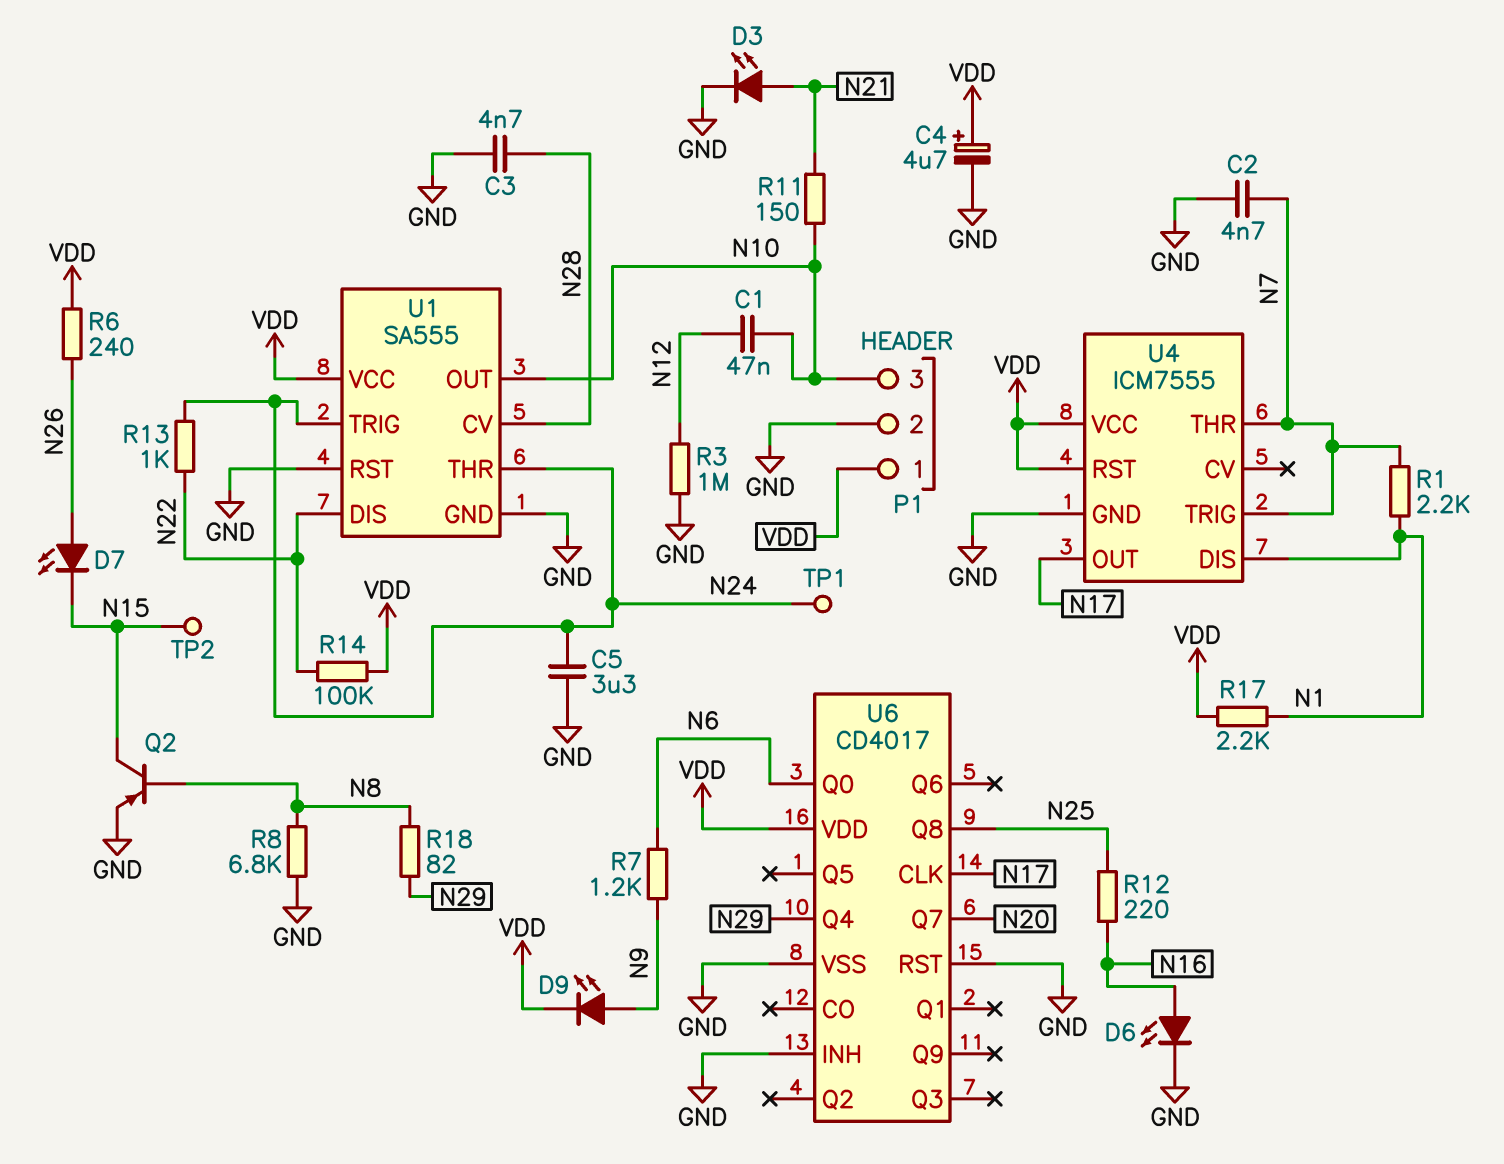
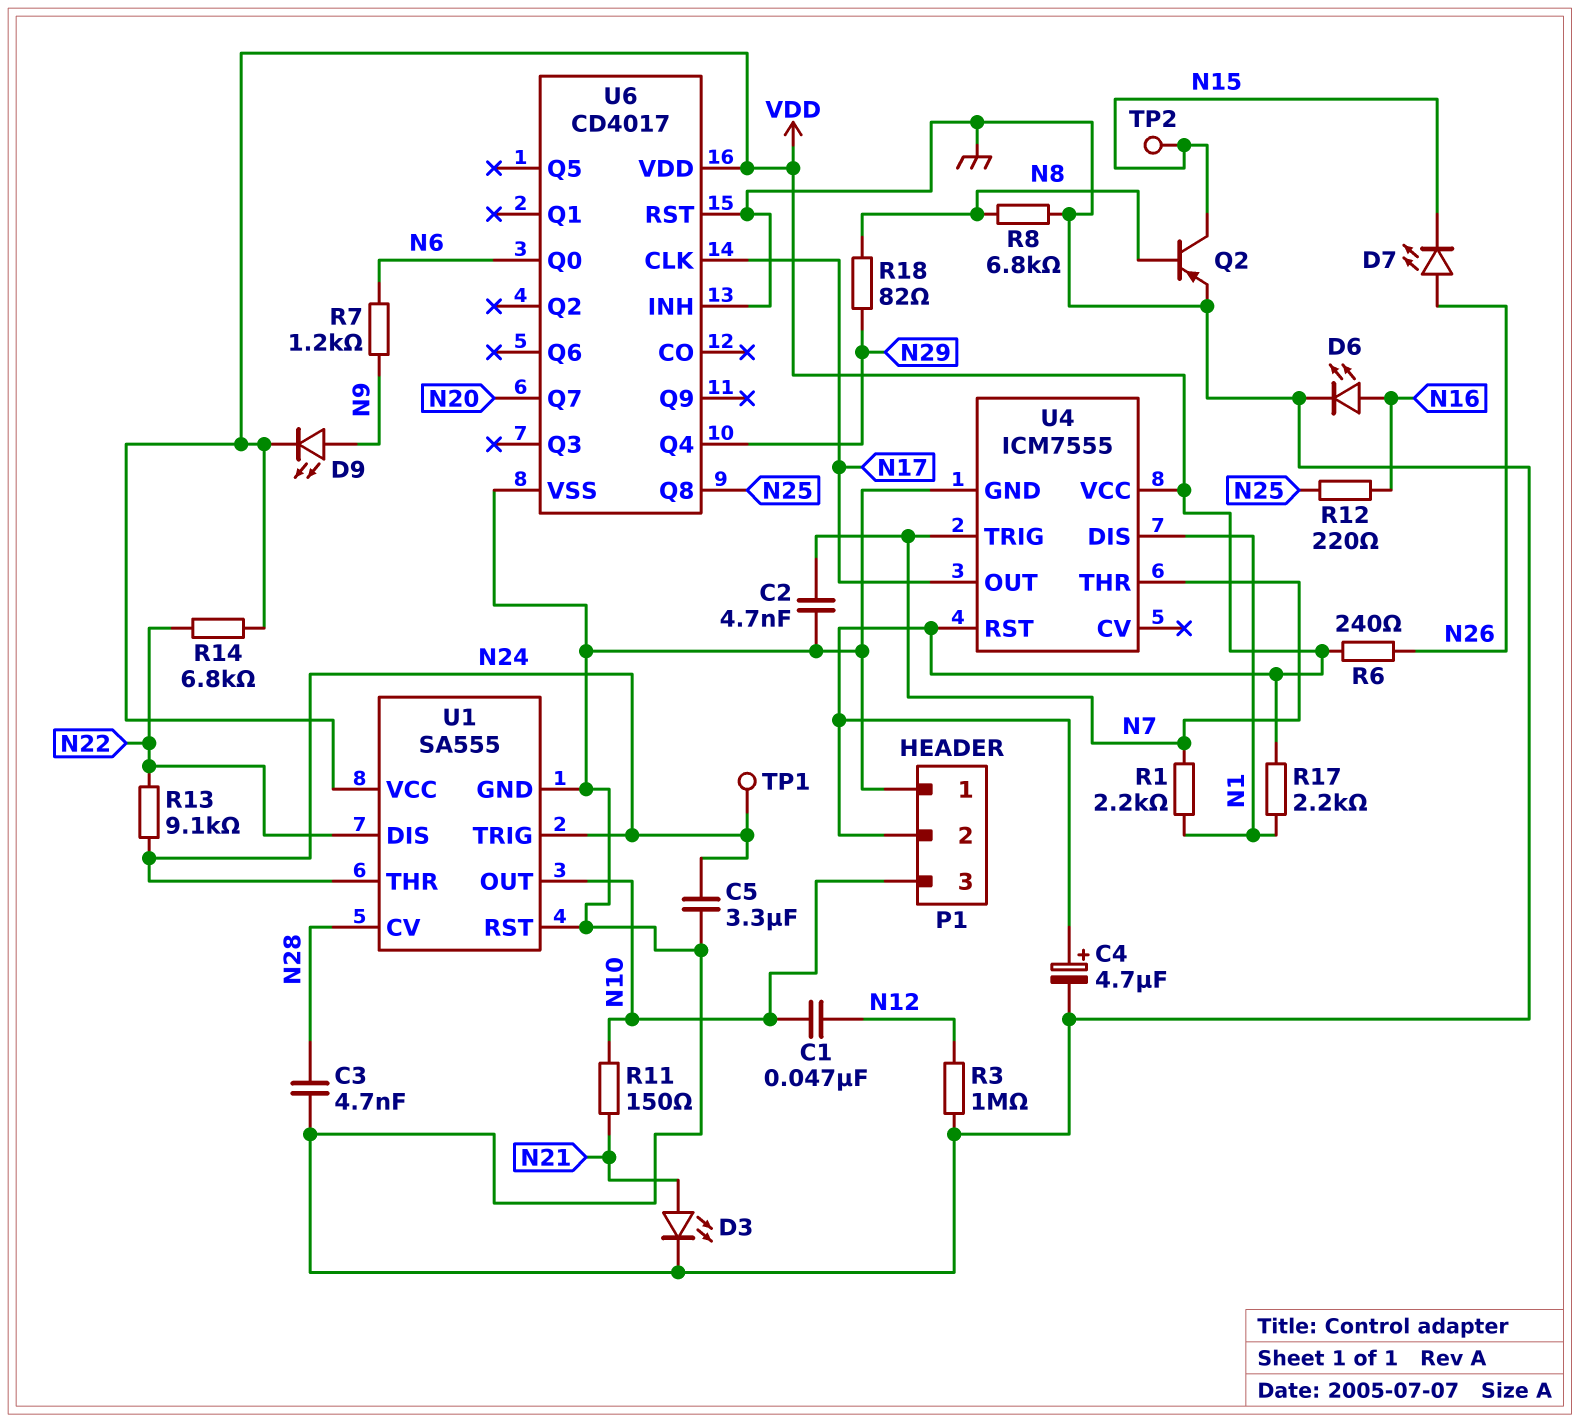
P1 pin 1: VDD -> GND
P1 pin 2: GND -> VDD
R13: 1k (N22, N24) -> 9.1k (N22, N24)
R14: 100k (N22, VDD) -> 6.8k (N22, VDD)

